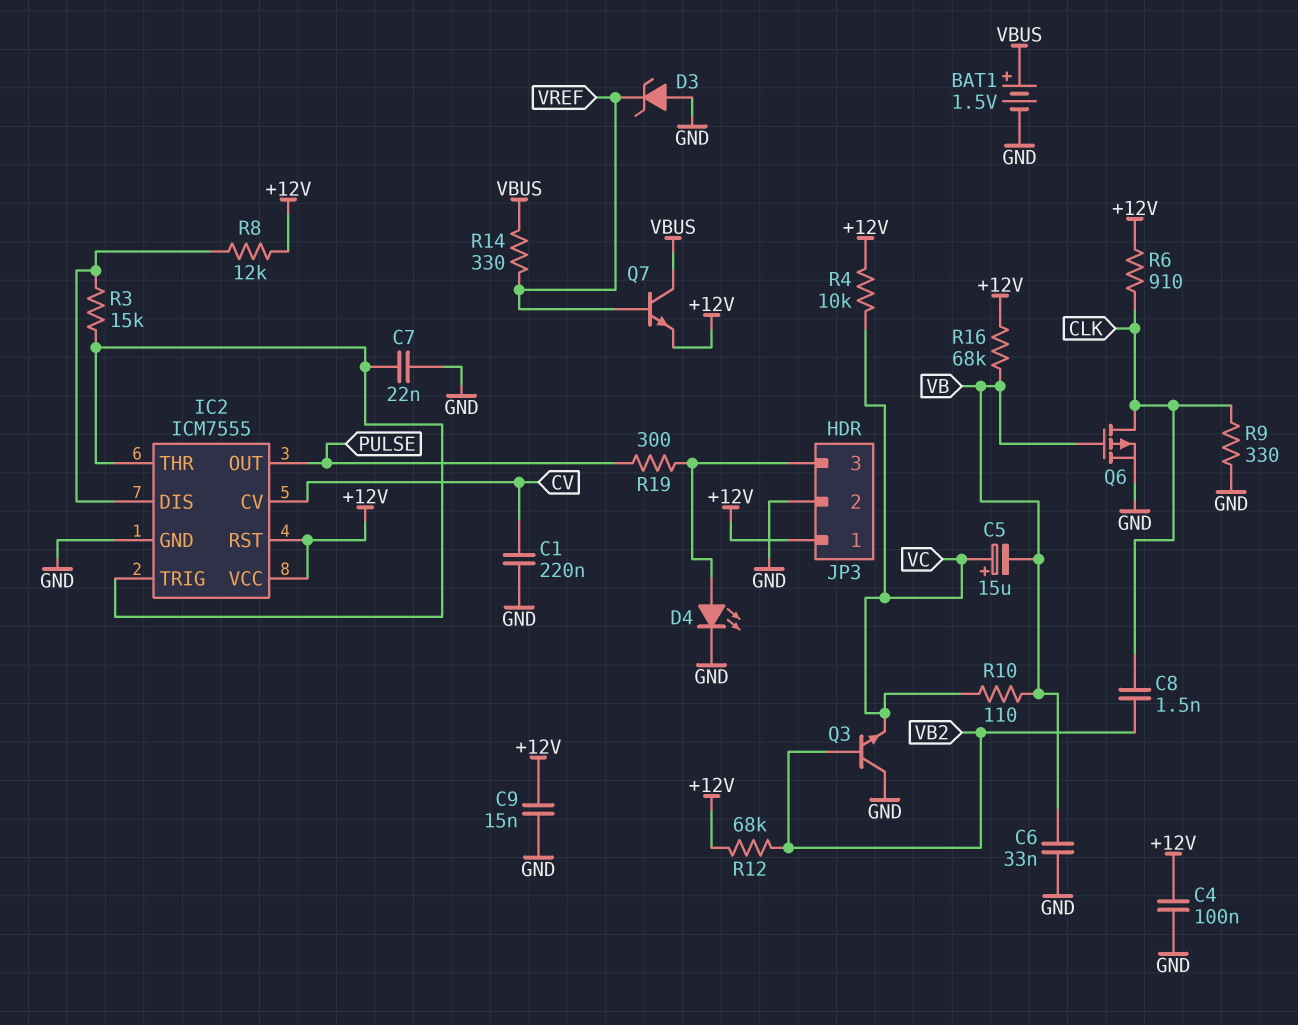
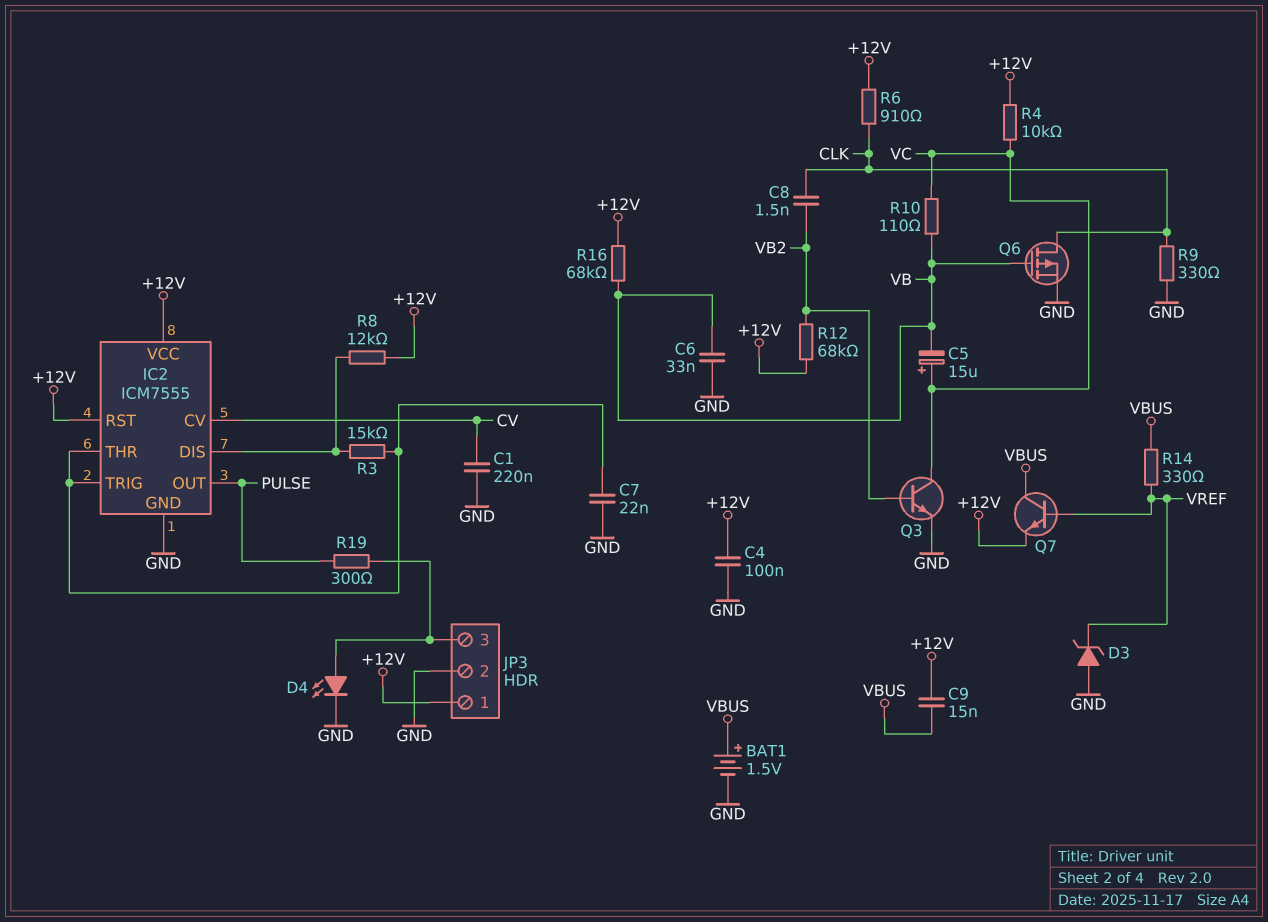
C9: 15nF (+12V, GND) -> 15nF (+12V, VBUS)
Q3: NPN (B VB2, C GND, E VC) -> NPN (B VB2, C VC, E GND)

